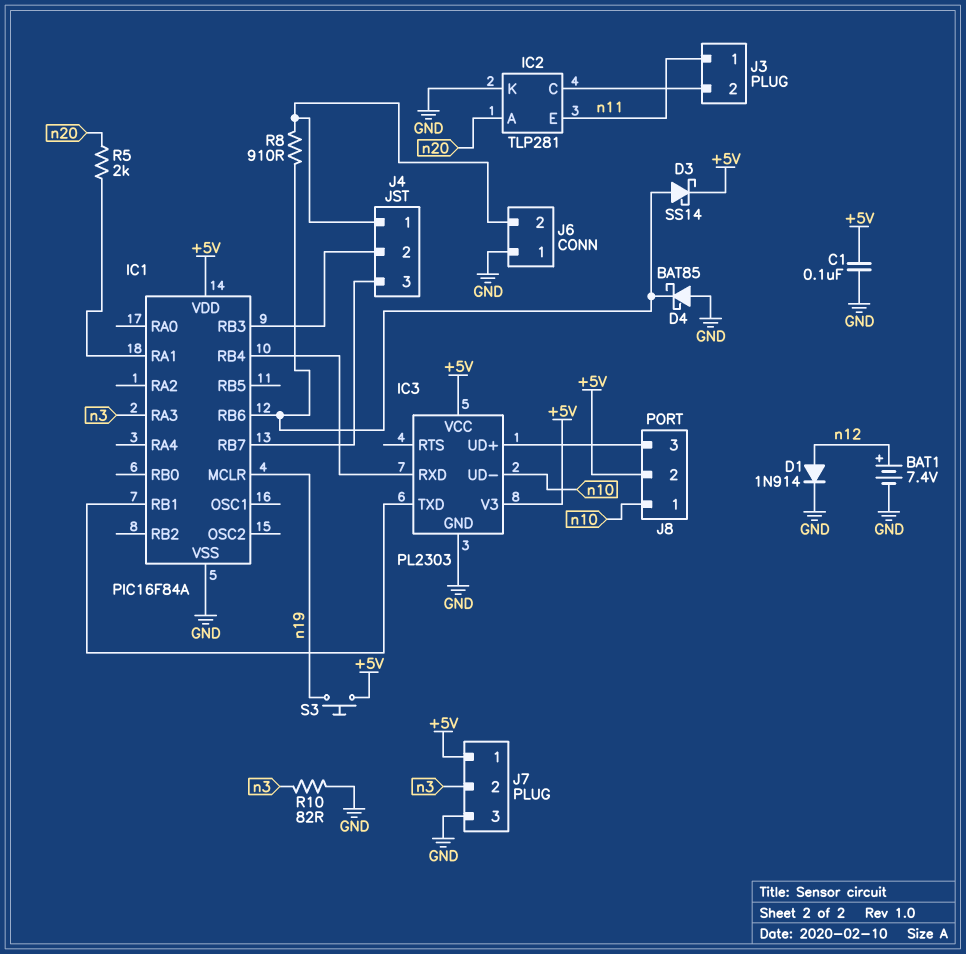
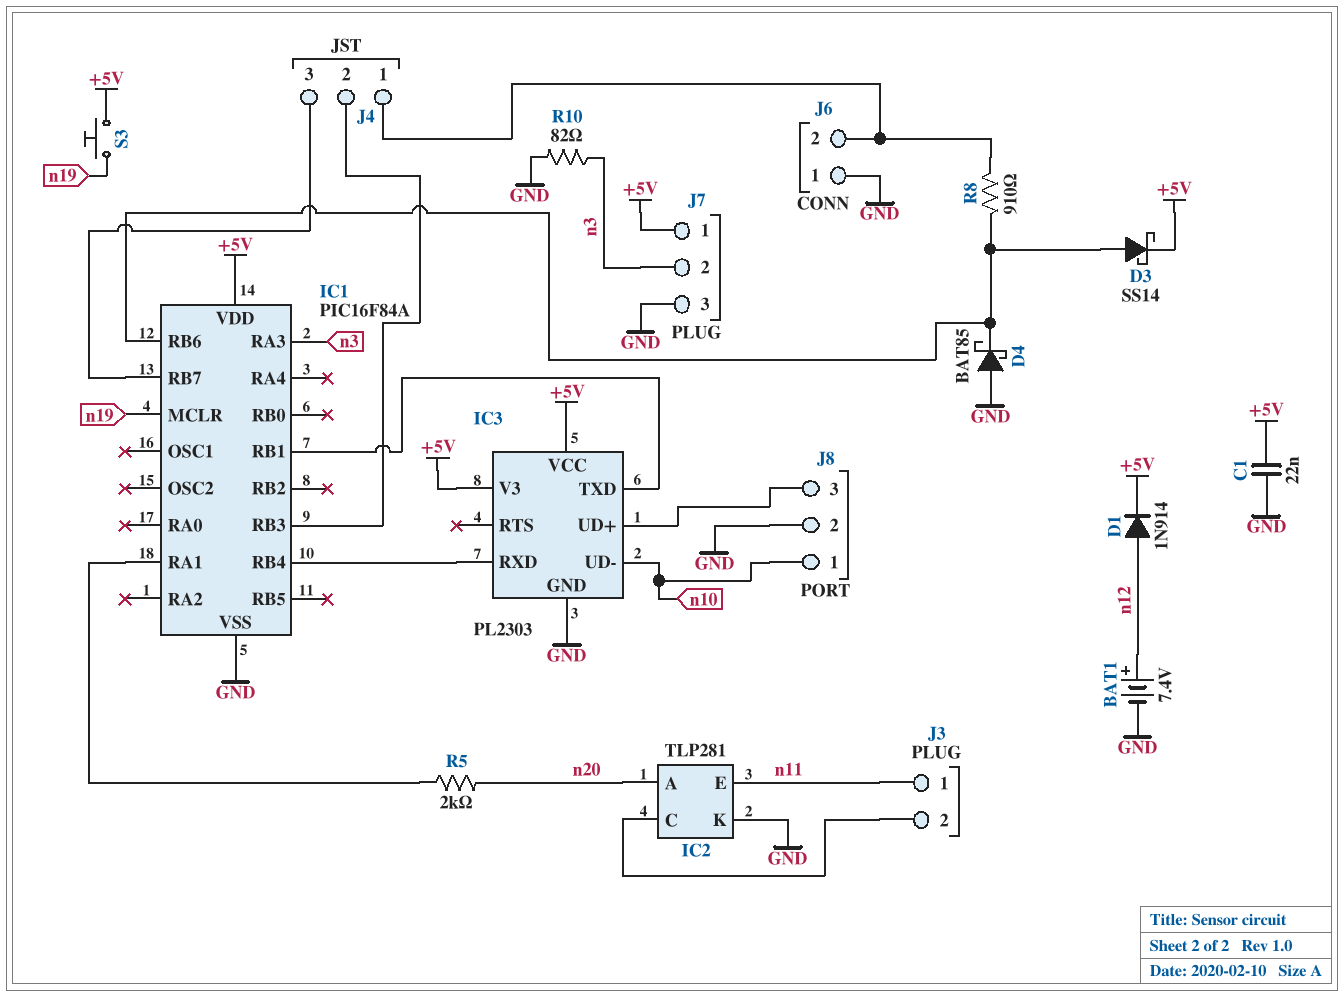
C1: 100nF (+5V, GND) -> 22nF (+5V, GND)
D1: diode 1N914 (A n12, K GND) -> diode 1N914 (A n12, K +5V)
J8 pin 2: +5V -> GND

